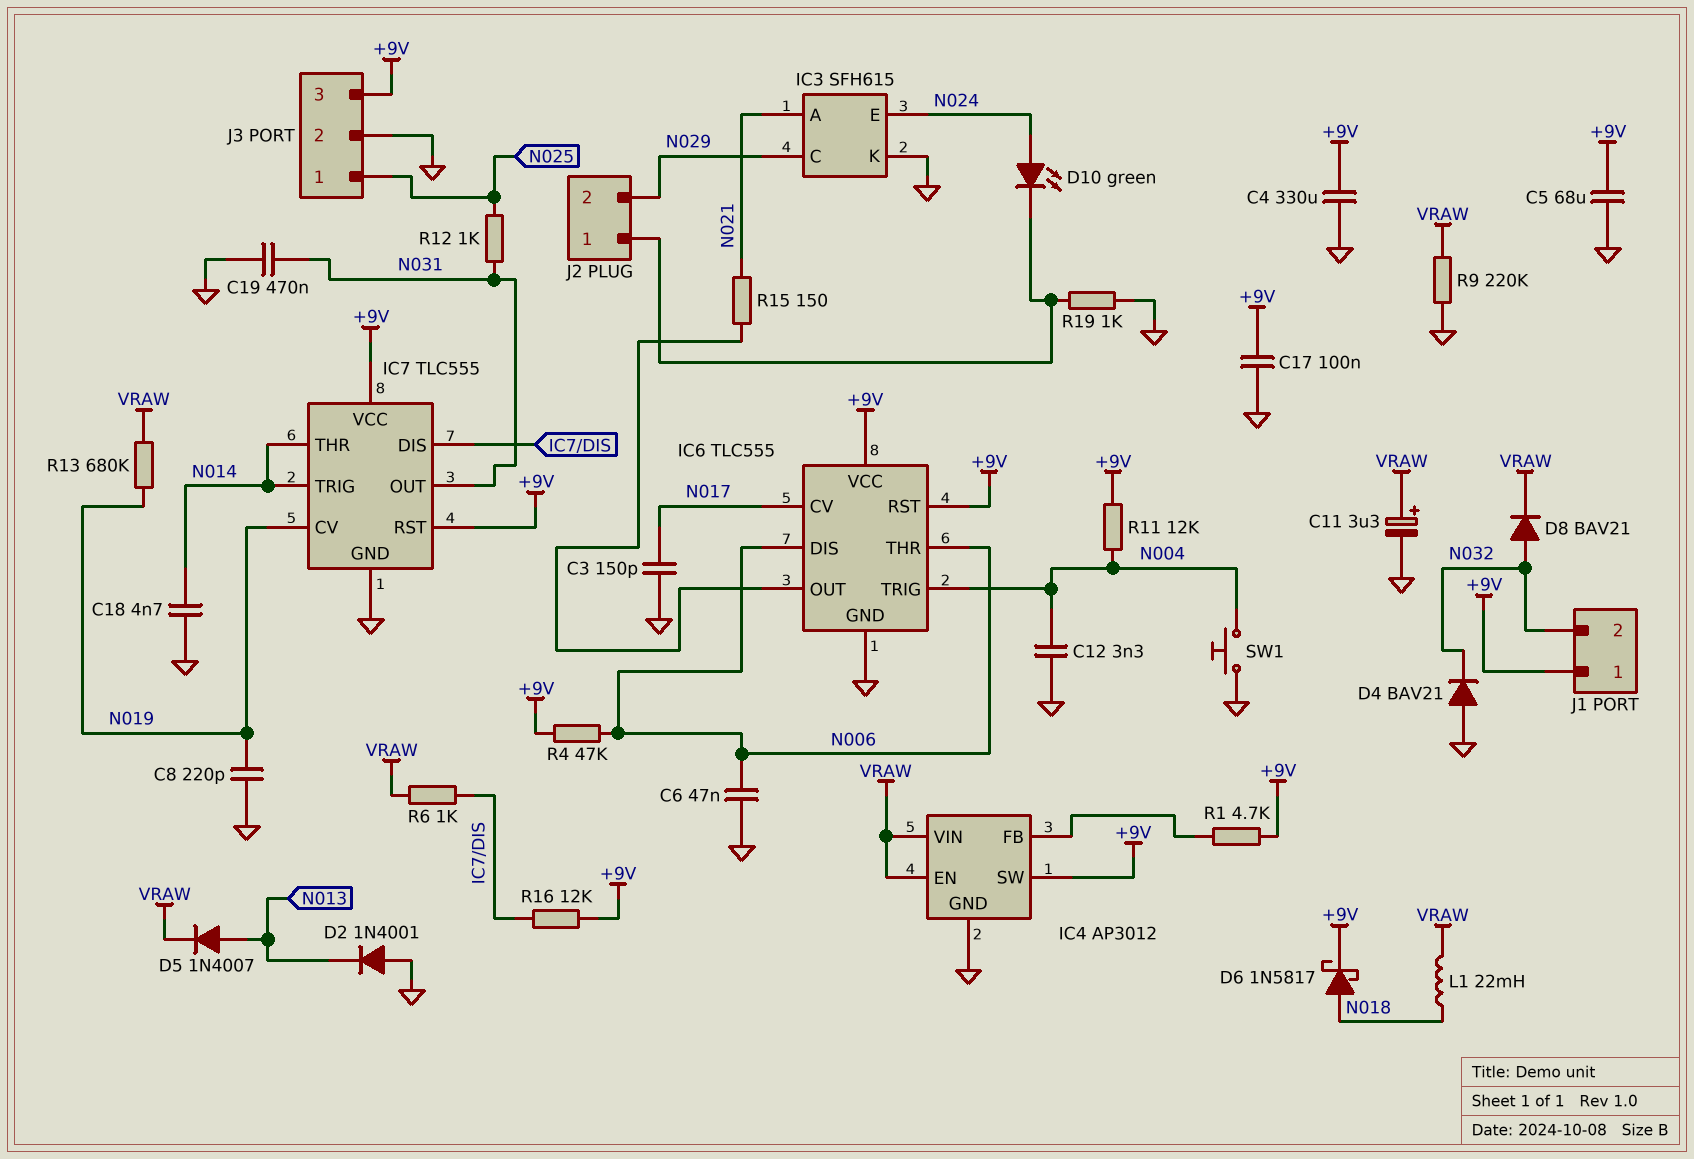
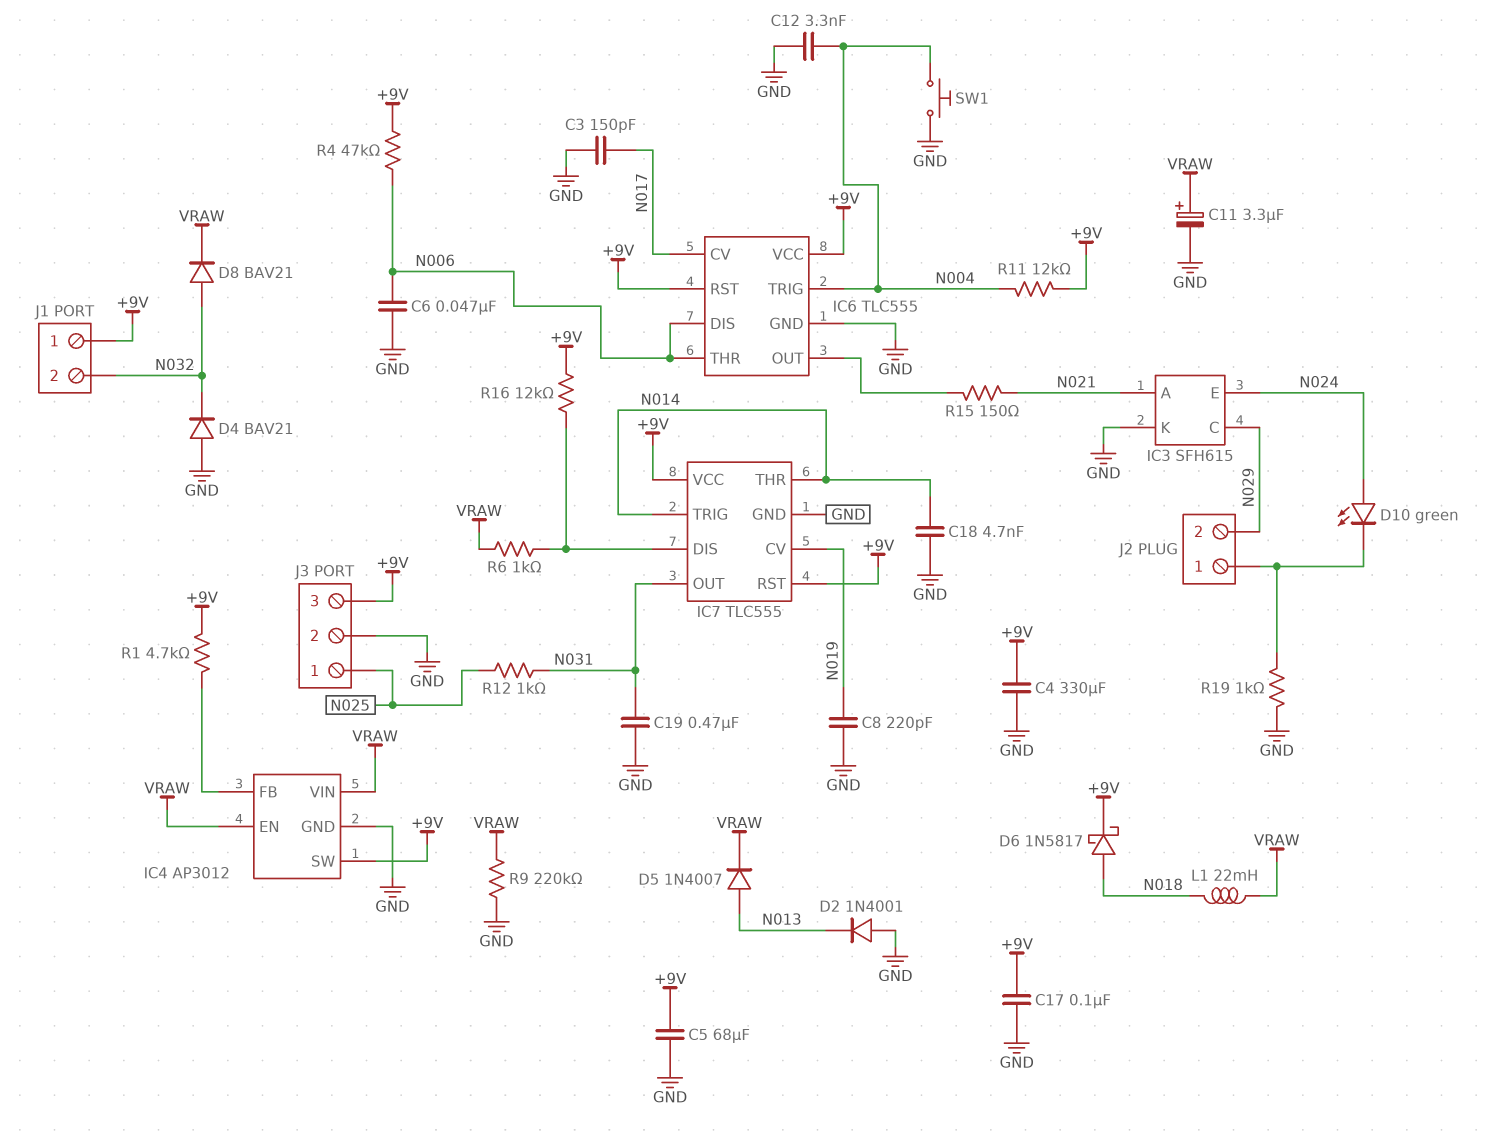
R13: 680k (N019, VRAW) -> none

